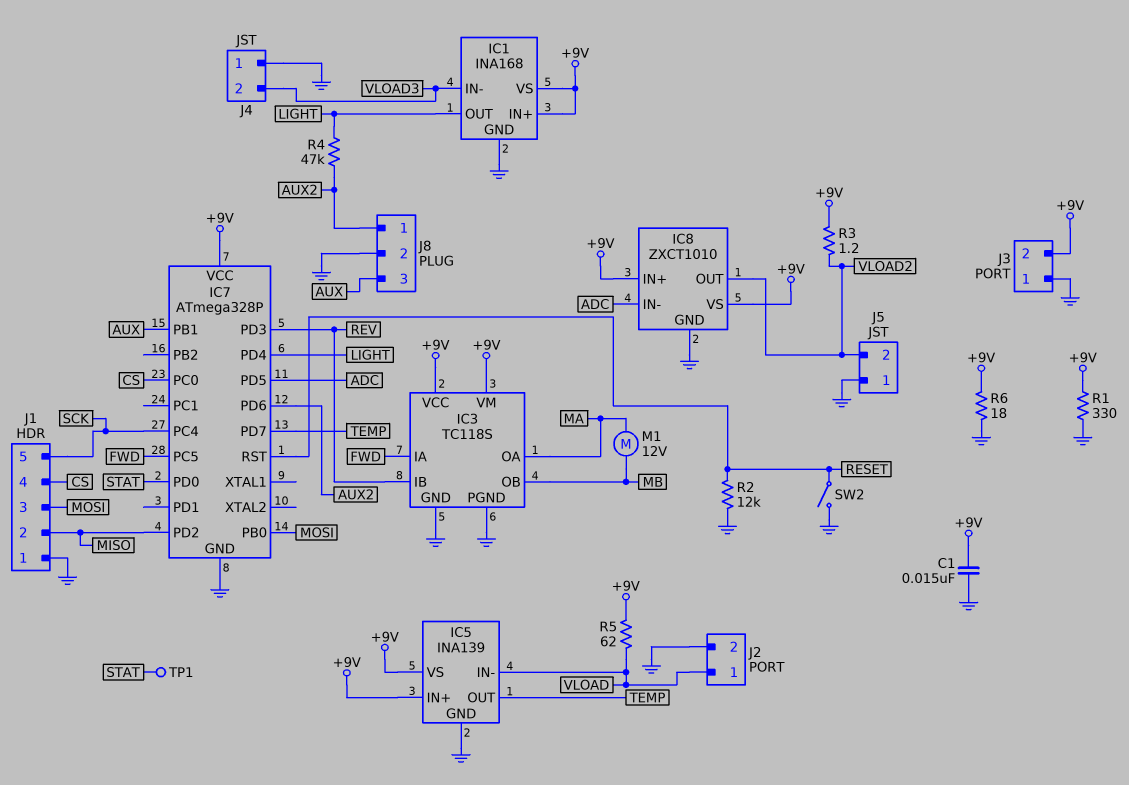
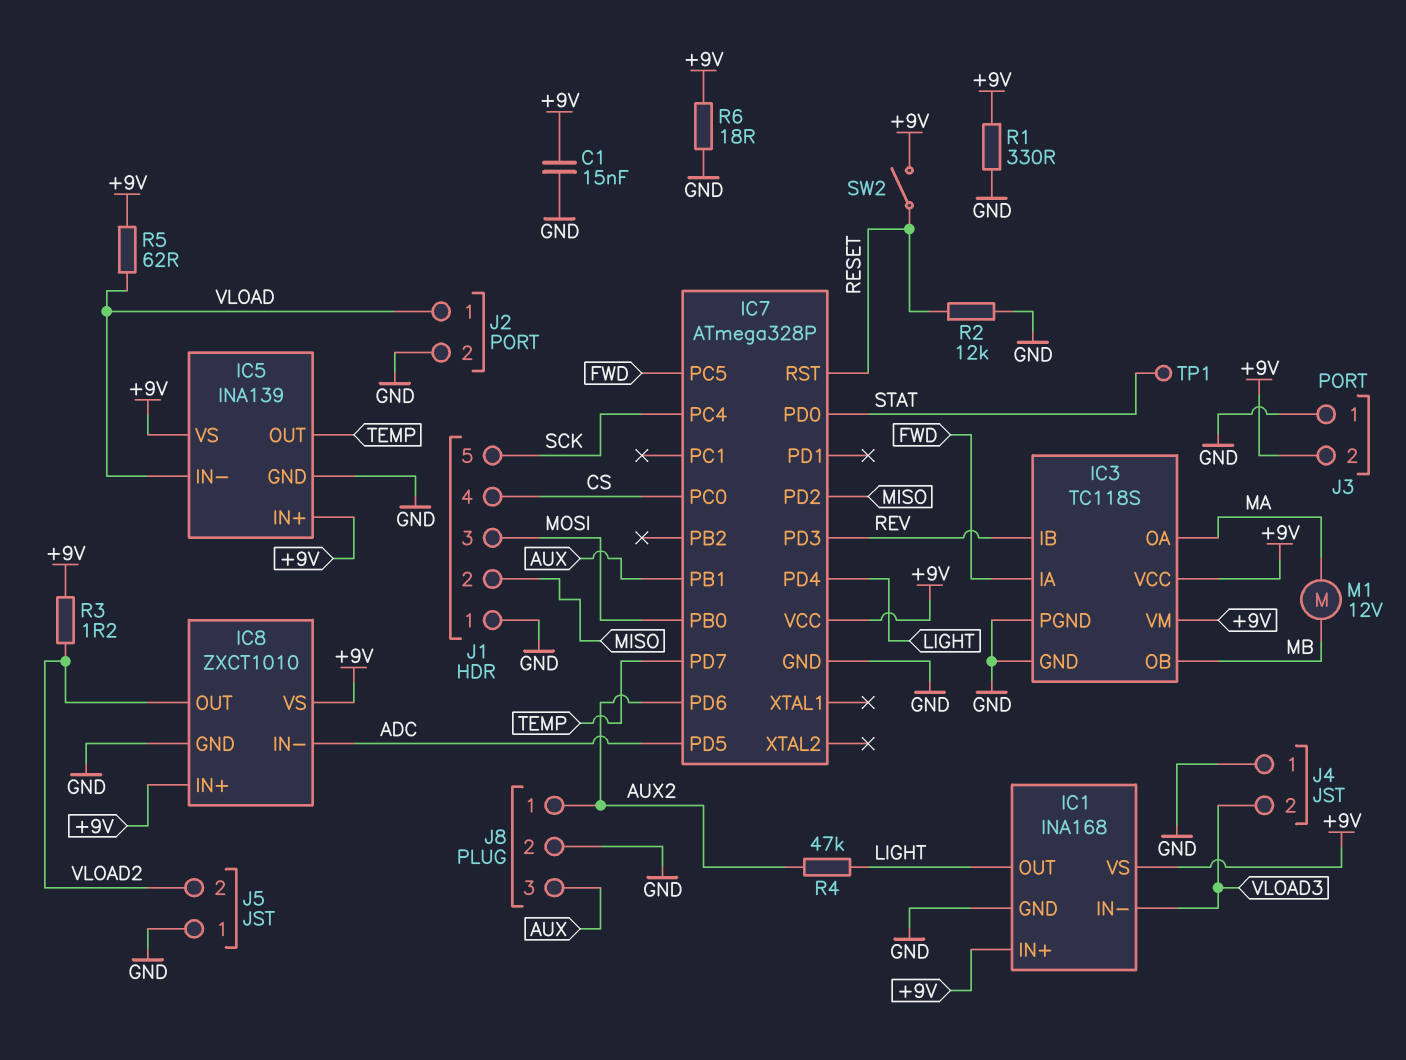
SW2: switch (GND, RESET) -> switch (+9V, RESET)

